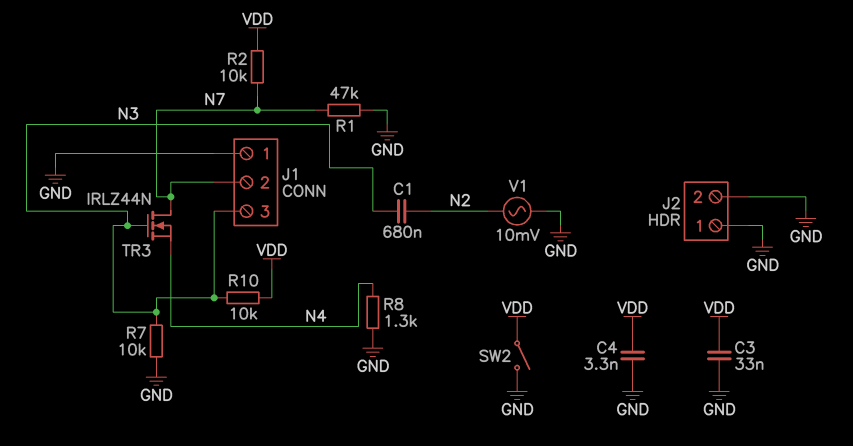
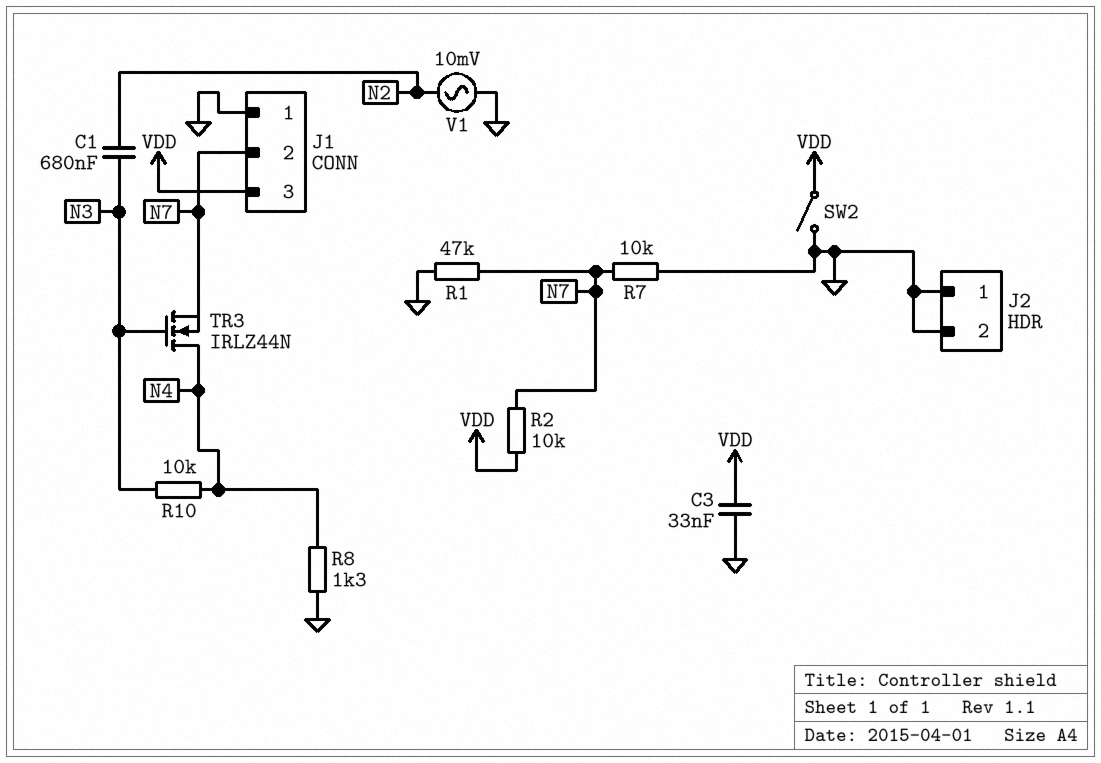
C4: 3.3nF (GND, VDD) -> none
J1 pin 3: N3 -> VDD
R7: 10k (GND, N3) -> 10k (GND, N7)
R10: 10k (N3, VDD) -> 10k (N3, N4)
TR3: NMOS IRLZ44N (G N3, D N7, S N4) -> NMOS IRLZ44N (G N3, D N4, S N7)

